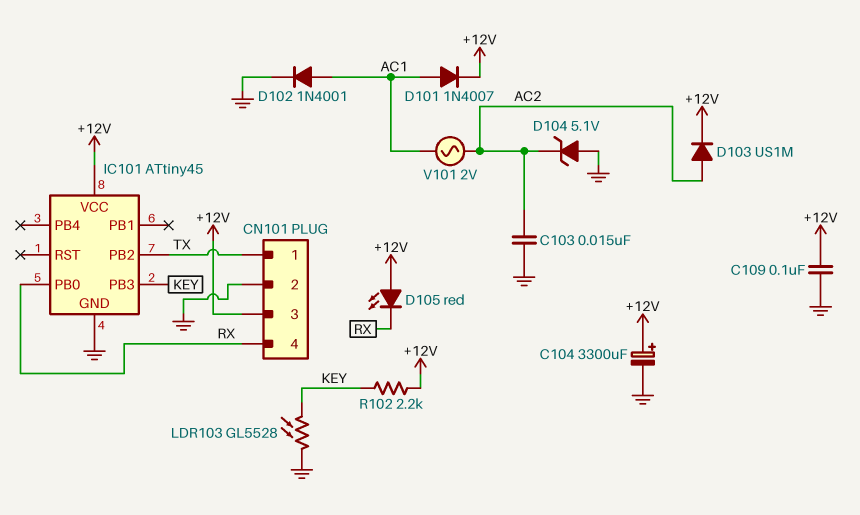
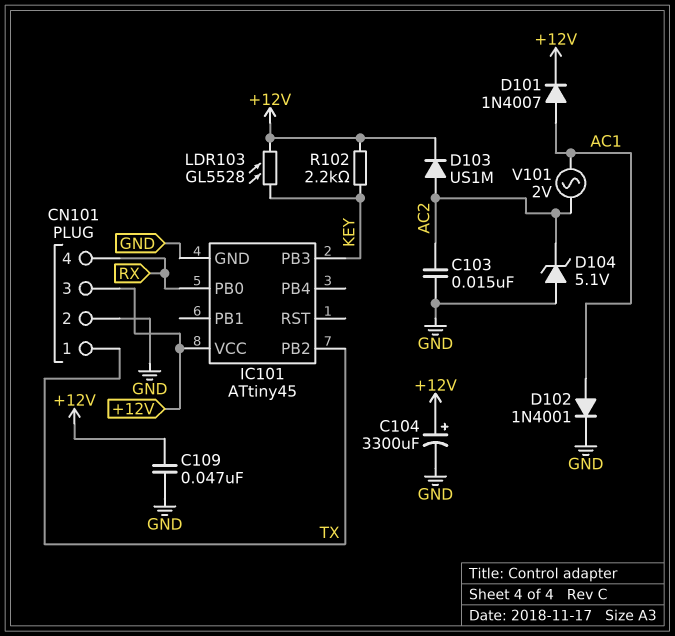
C109: 100nF (+12V, GND) -> 47nF (+12V, GND)
D105: LED red (A +12V, K RX) -> none
LDR103: GL5528 (GND, KEY) -> GL5528 (+12V, KEY)

